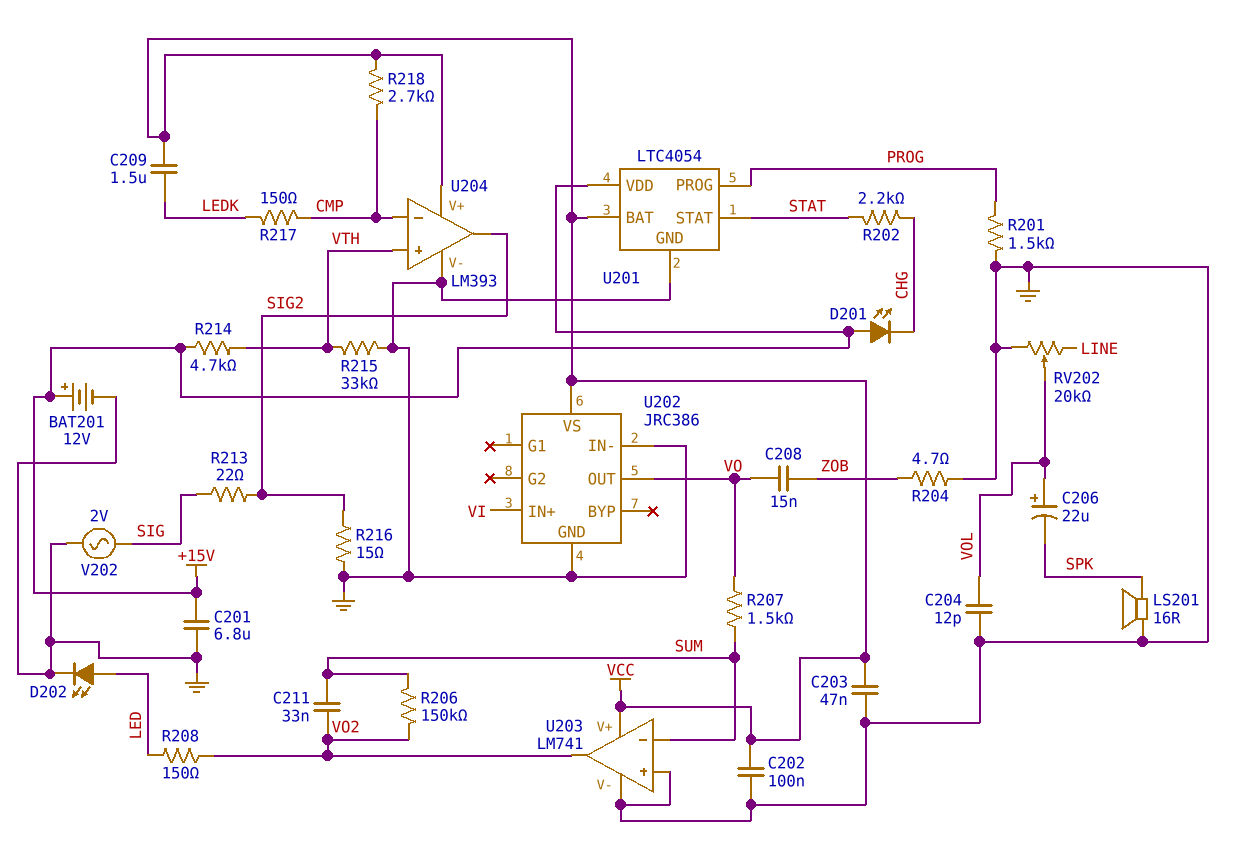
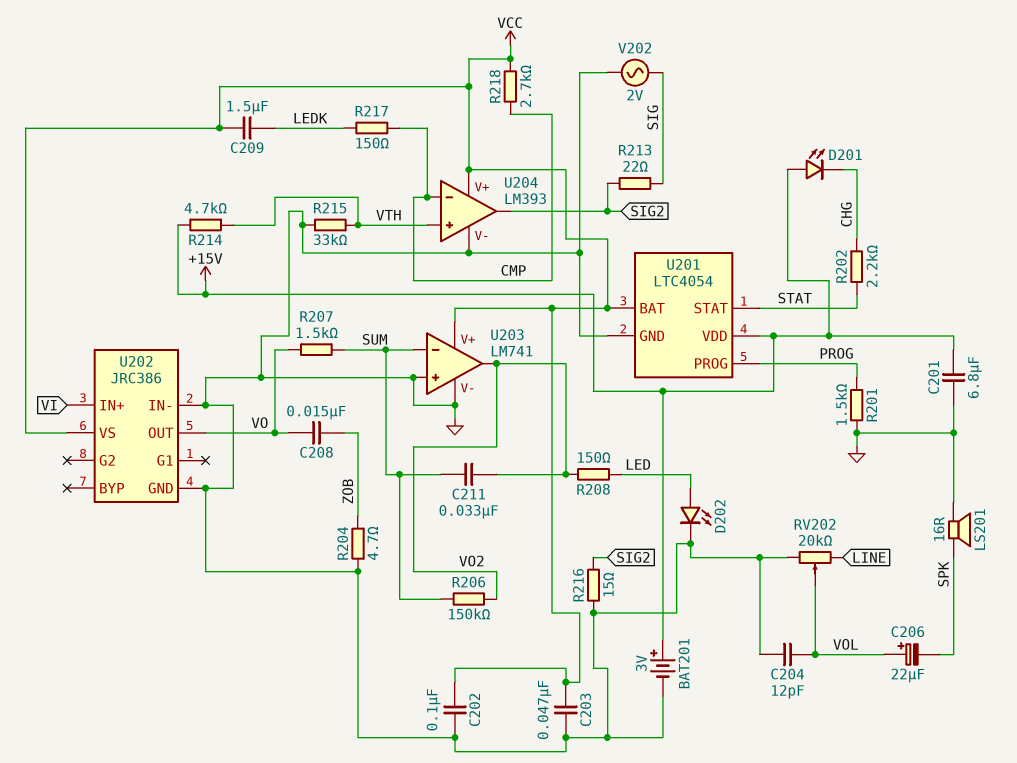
BAT201: 12V (plus +15V, minus GND) -> 3V (plus +15V, minus GND)

